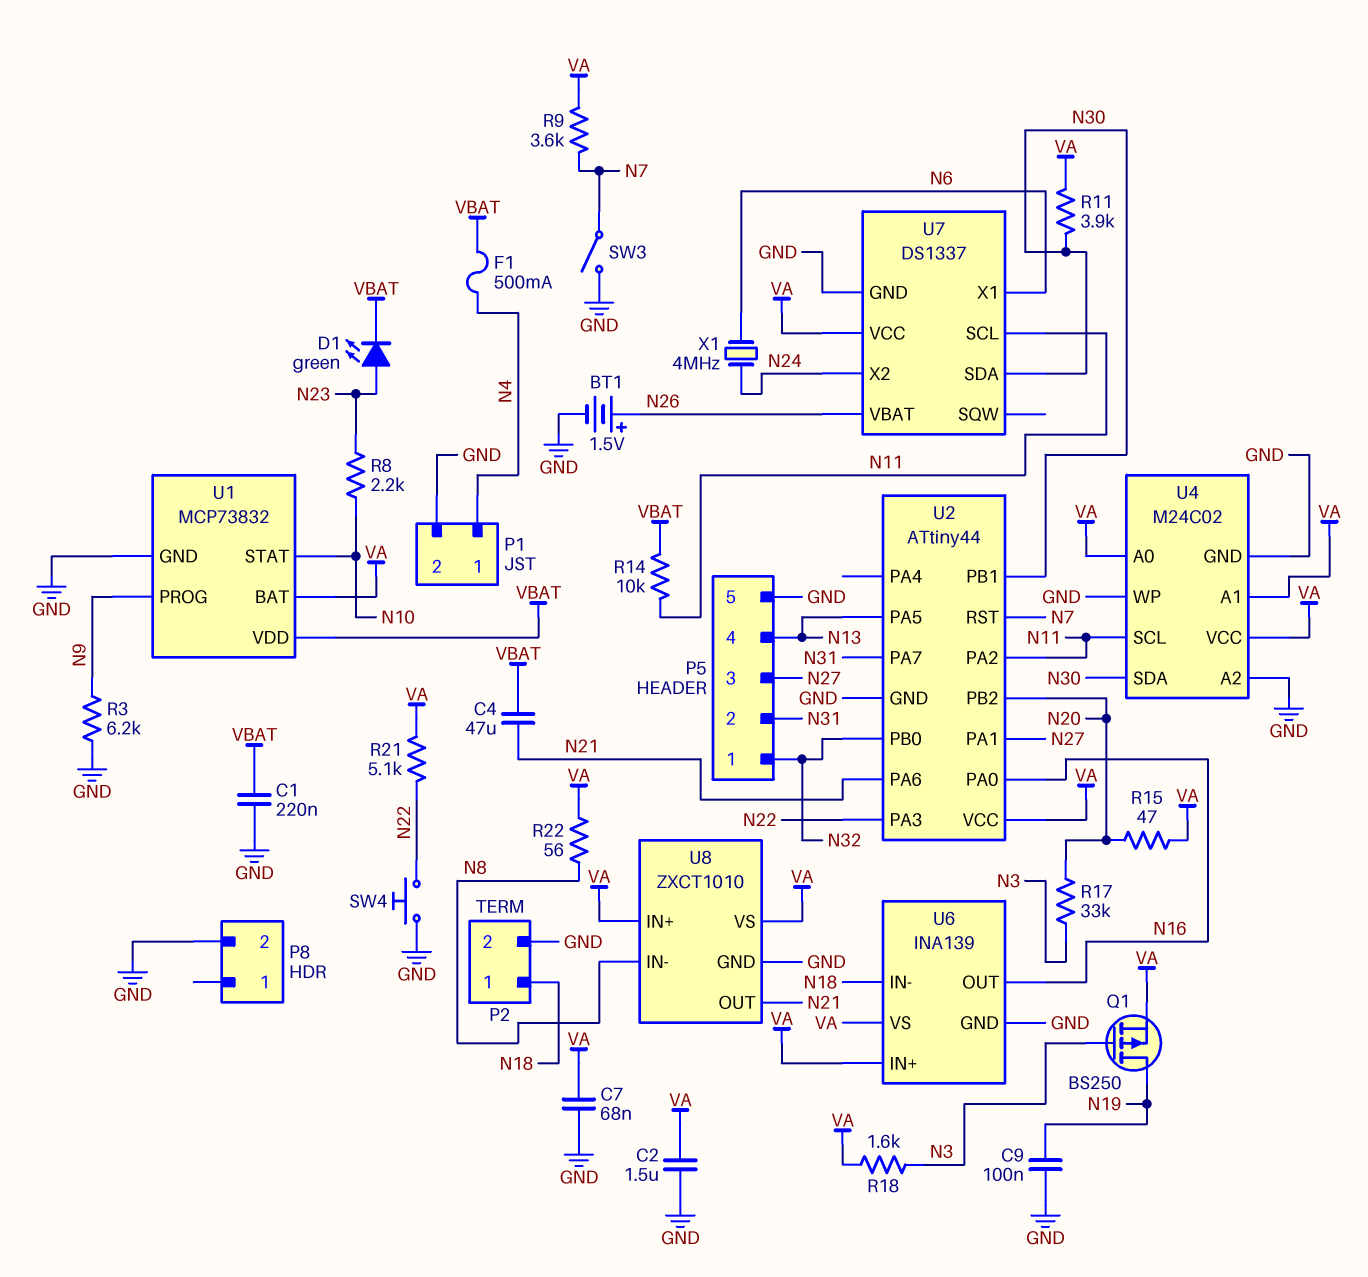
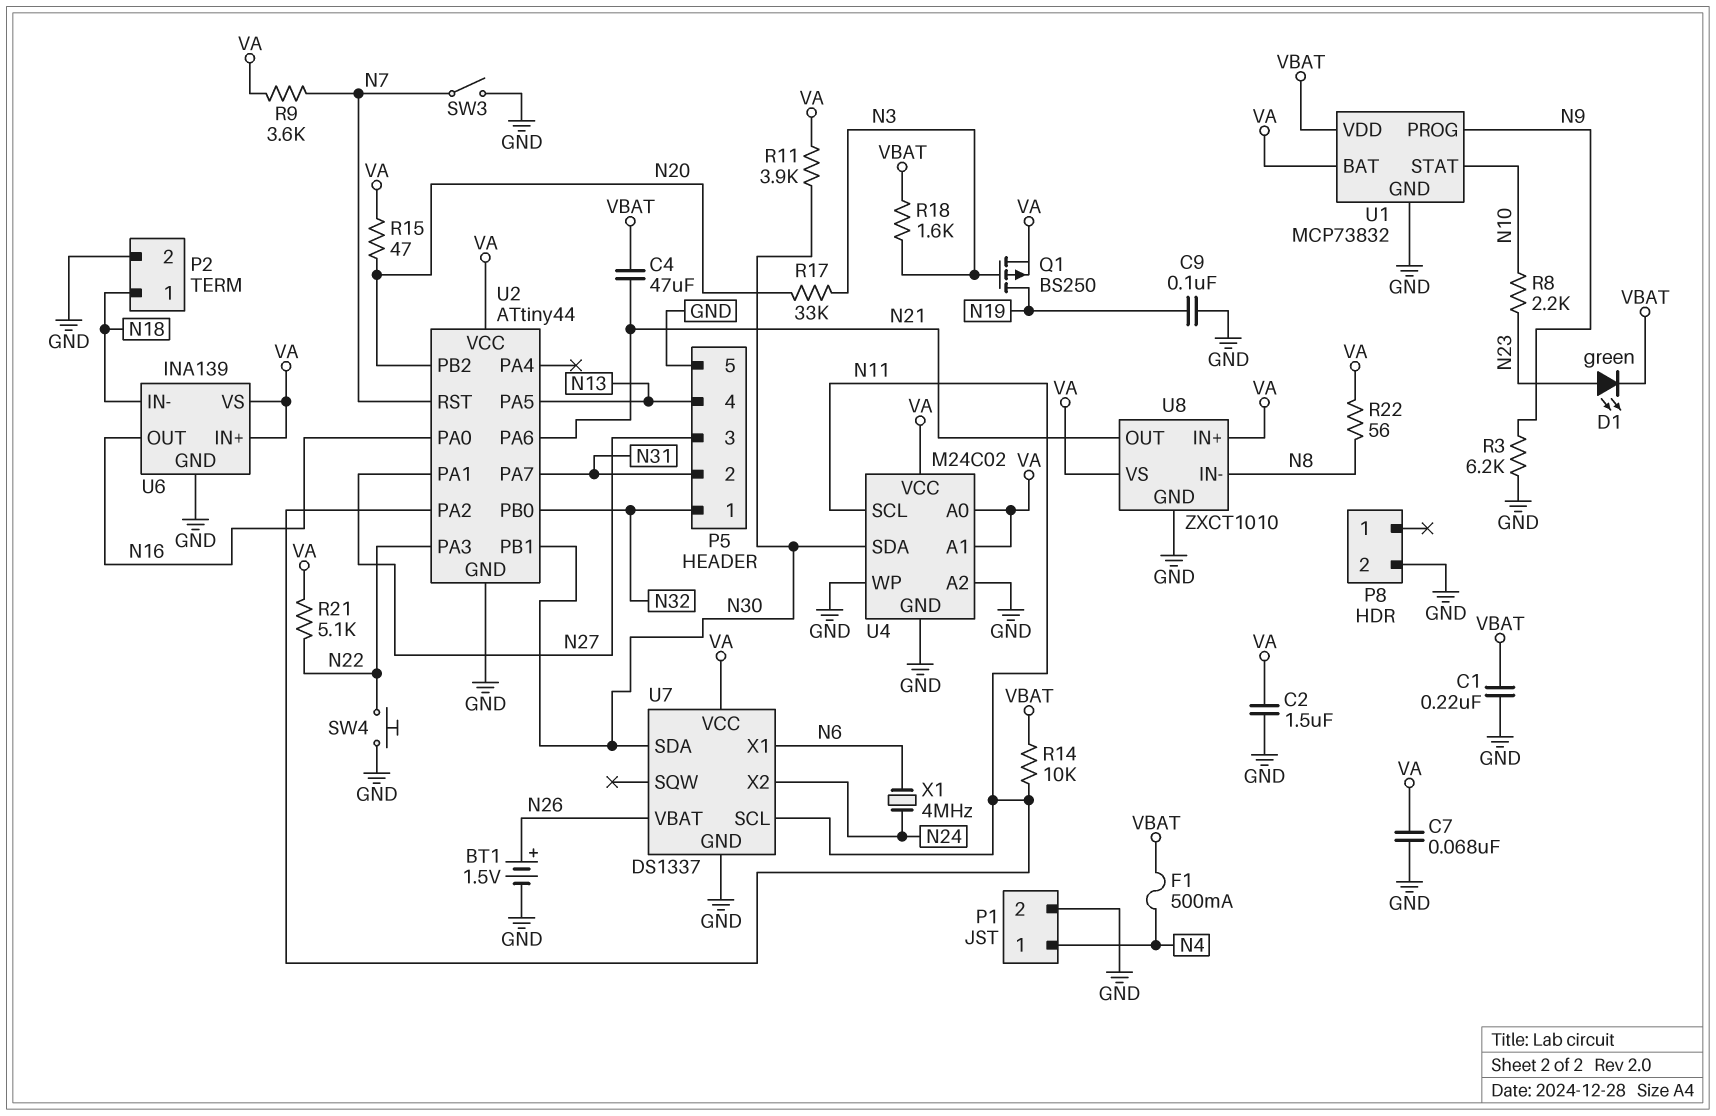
R18: 1.6k (N3, VA) -> 1.6k (N3, VBAT)

